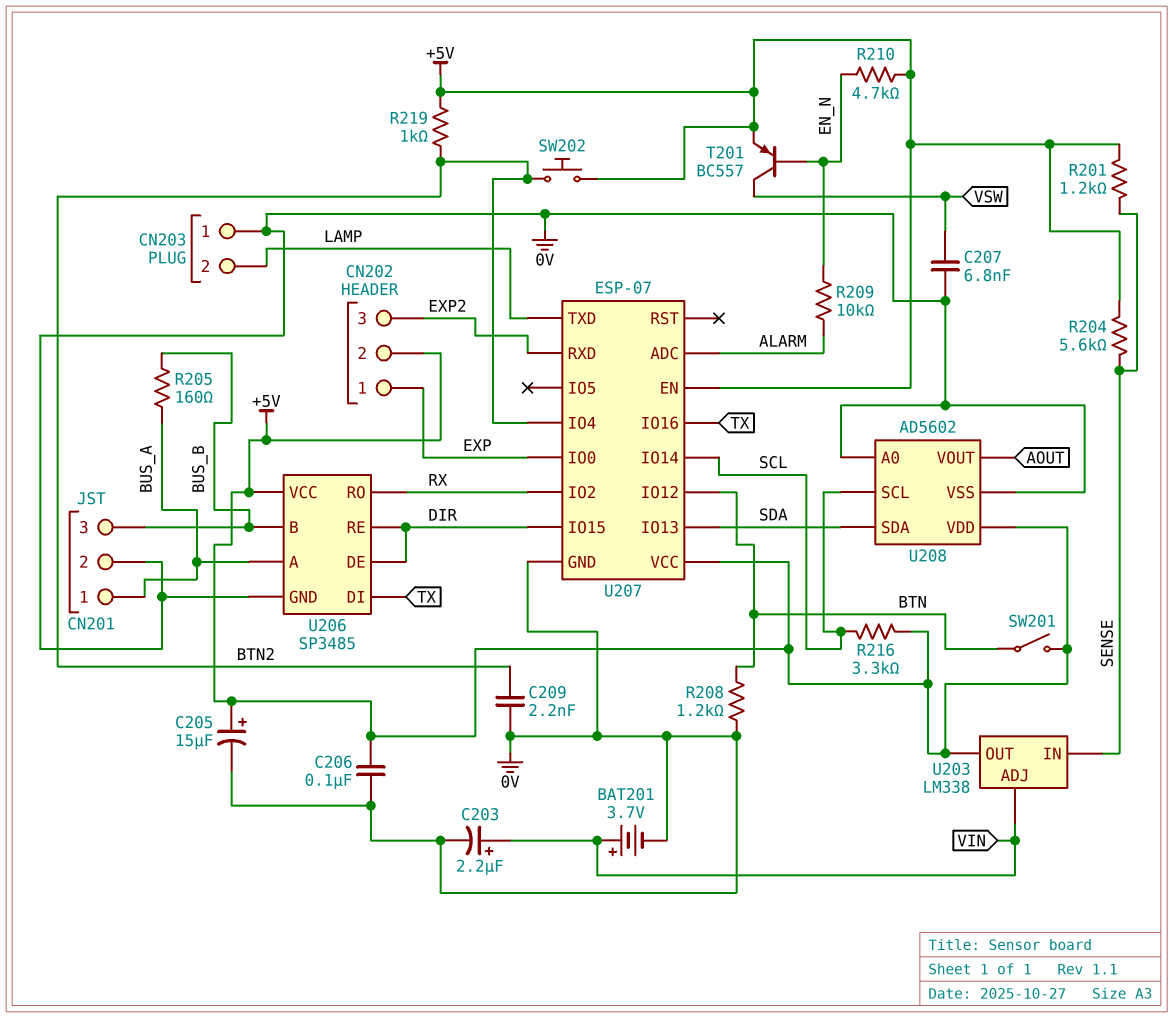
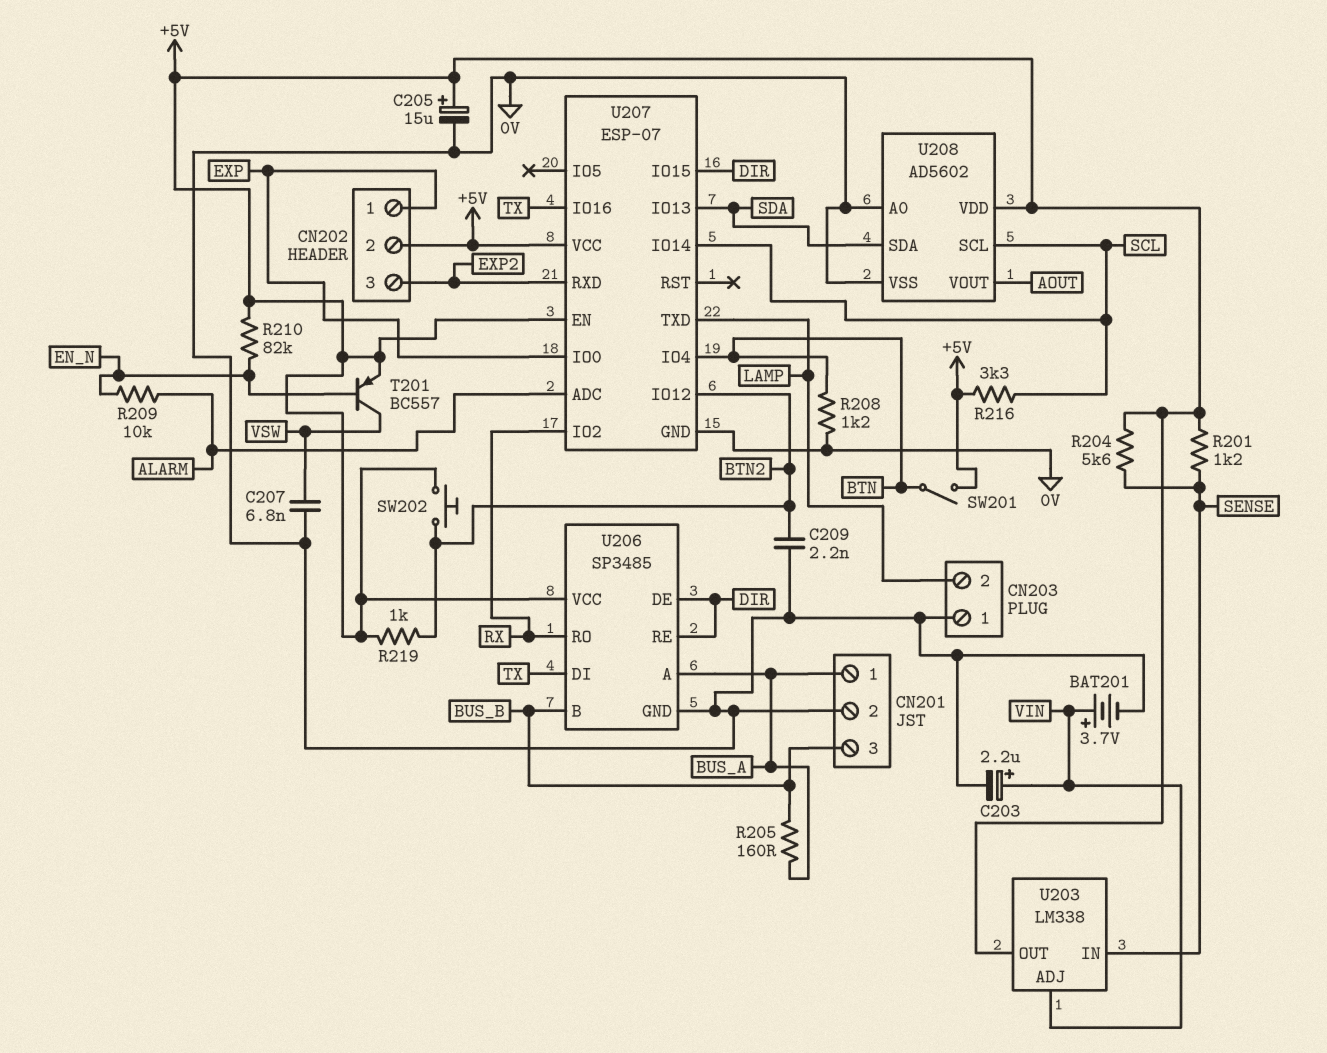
C206: 100nF (+5V, 0V) -> none
R210: 4.7k (+5V, EN_N) -> 82k (+5V, EN_N)
U207 pin IO4: BTN2 -> BTN
U207 pin IO12: BTN -> BTN2

